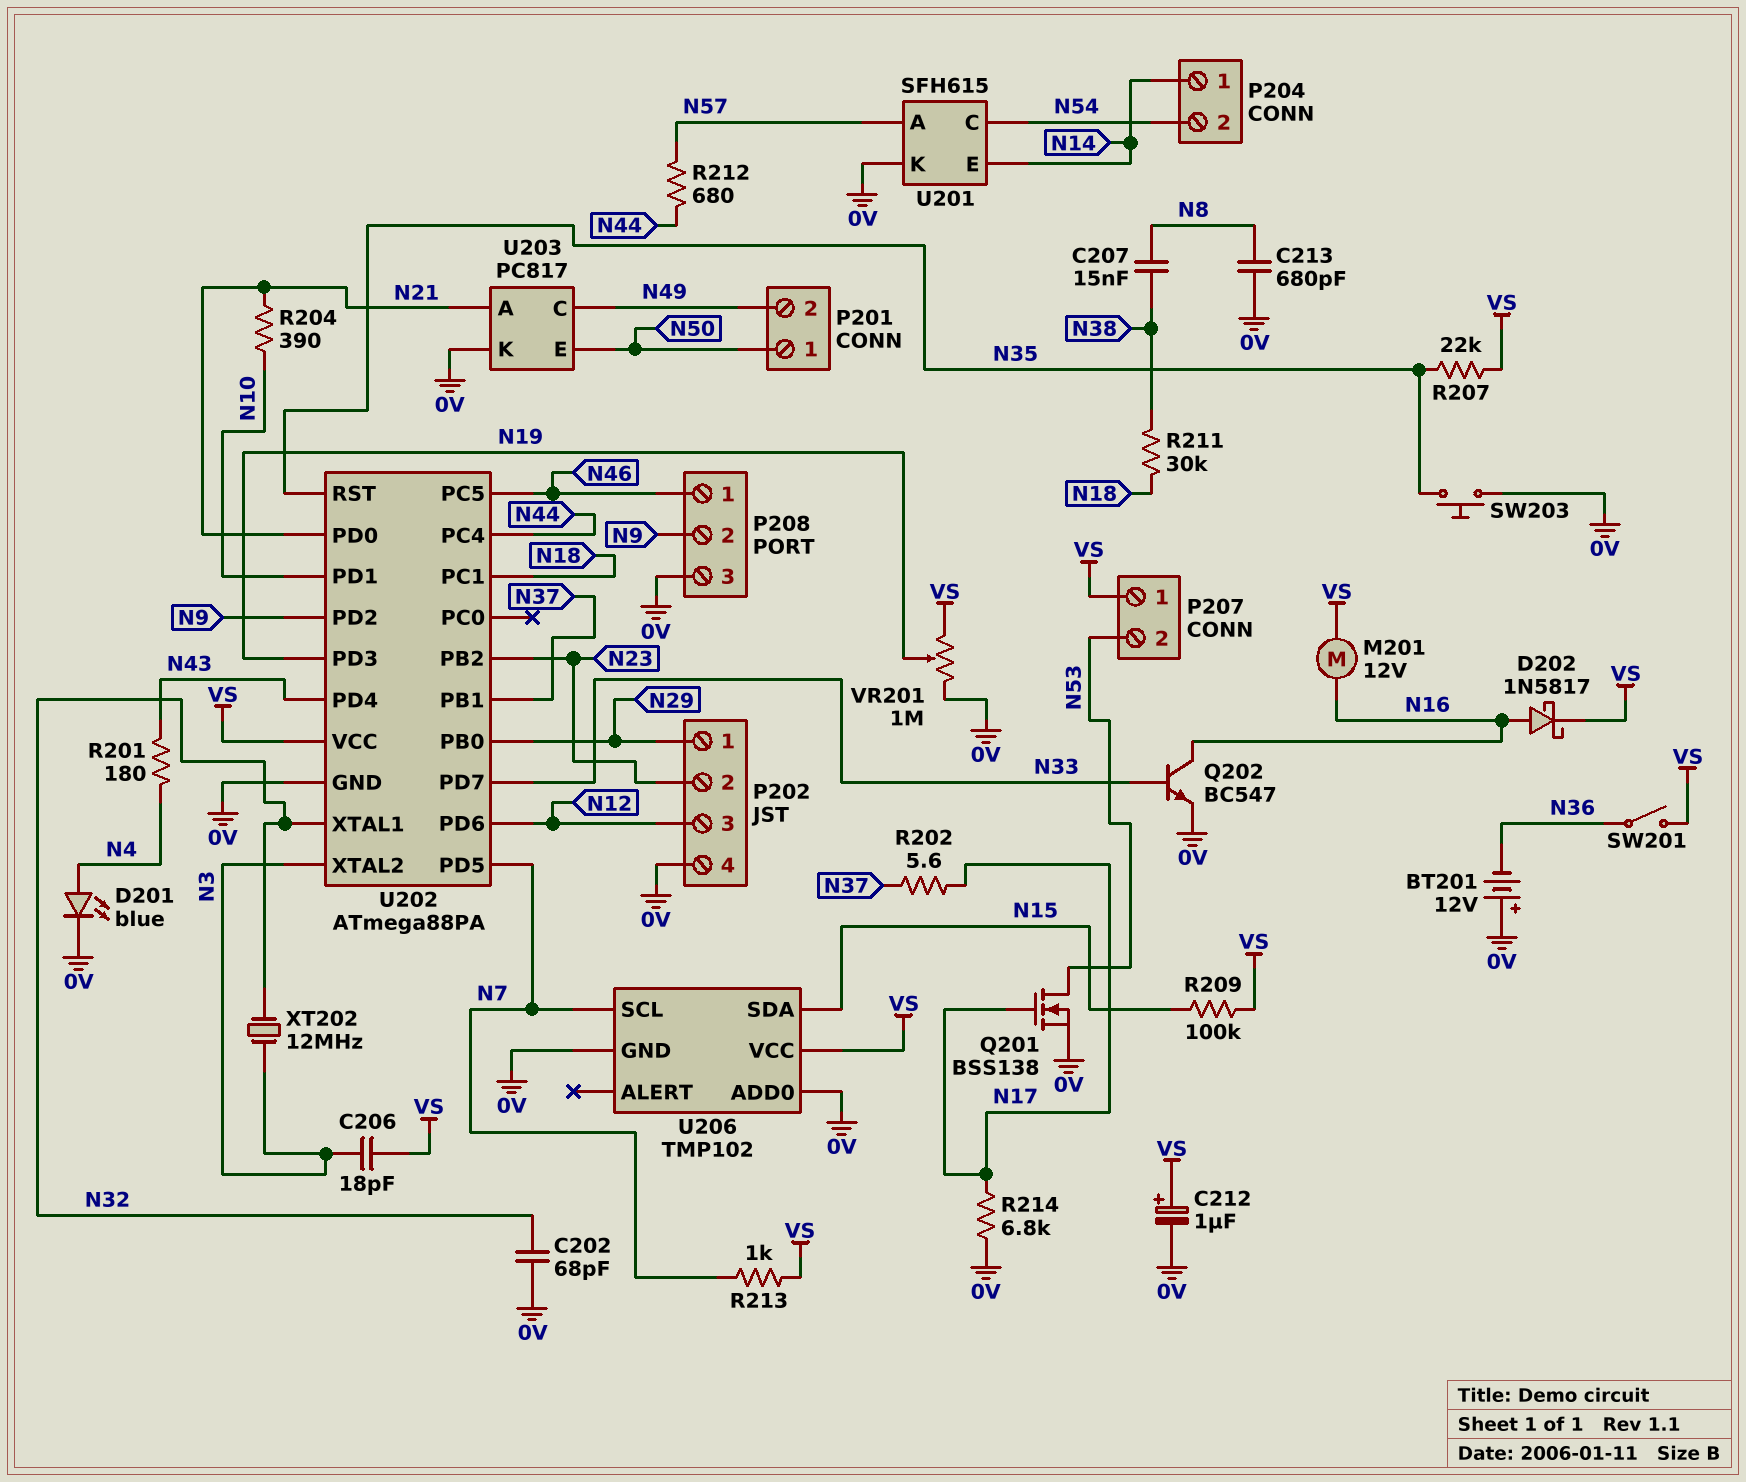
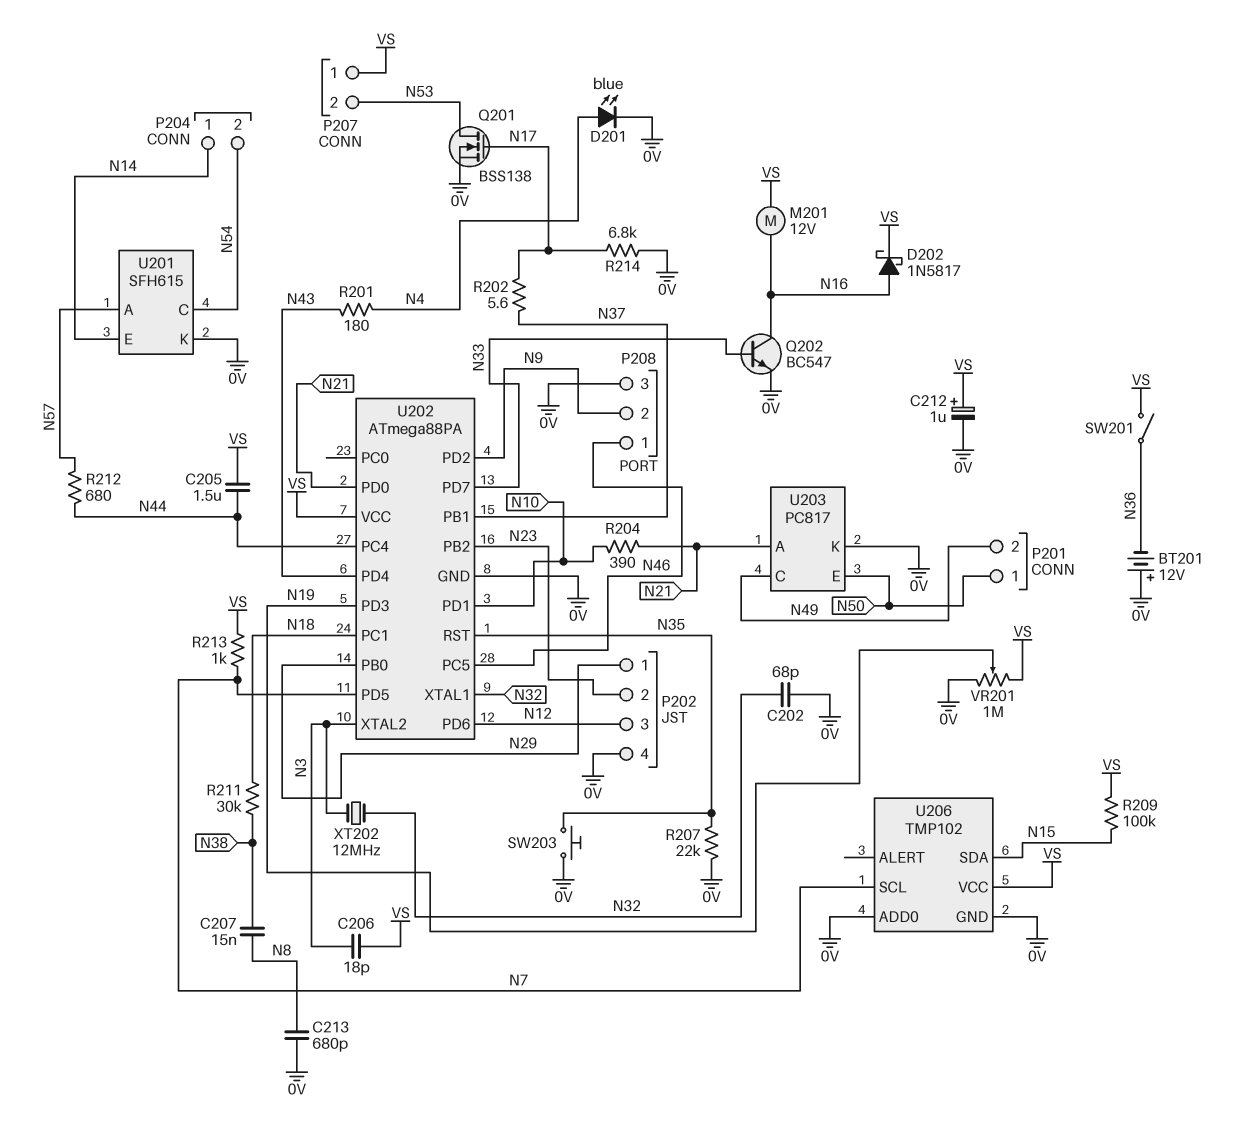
C205: none -> 1.5uF (N44, VS)
R207: 22k (N35, VS) -> 22k (0V, N35)

